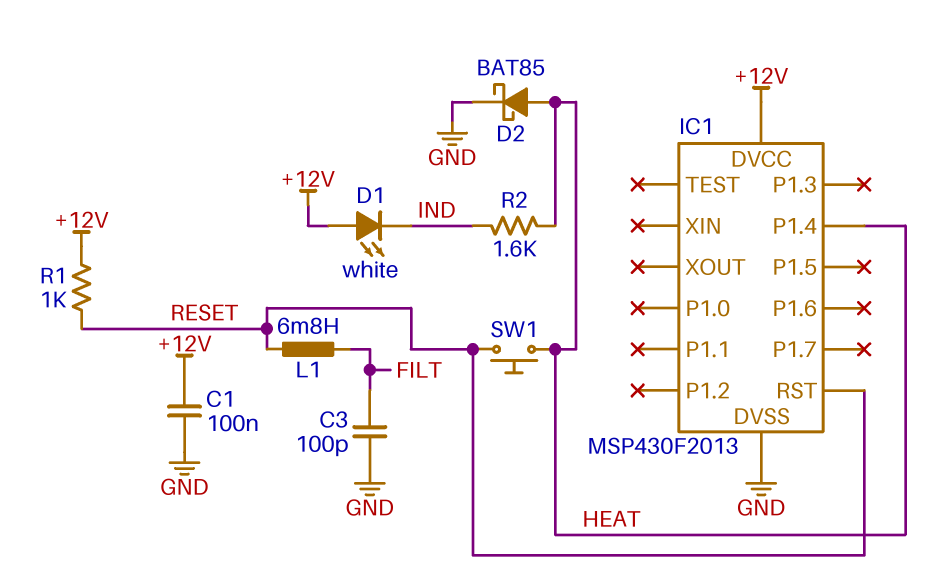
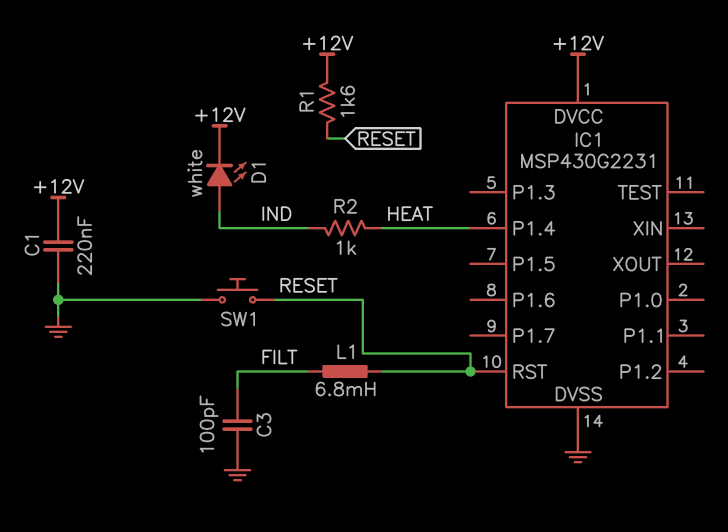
C1: 100nF (+12V, GND) -> 220nF (+12V, GND)
D1: LED white (A +12V, K IND) -> LED white (A IND, K +12V)
D2: schottky BAT85 (A HEAT, K GND) -> none
IC1: MSP430F2013 -> MSP430G2231
R1: 1k (+12V, RESET) -> 1.6k (+12V, RESET)
R2: 1.6k (HEAT, IND) -> 1k (HEAT, IND)
SW1: button (HEAT, RESET) -> button (GND, RESET)

